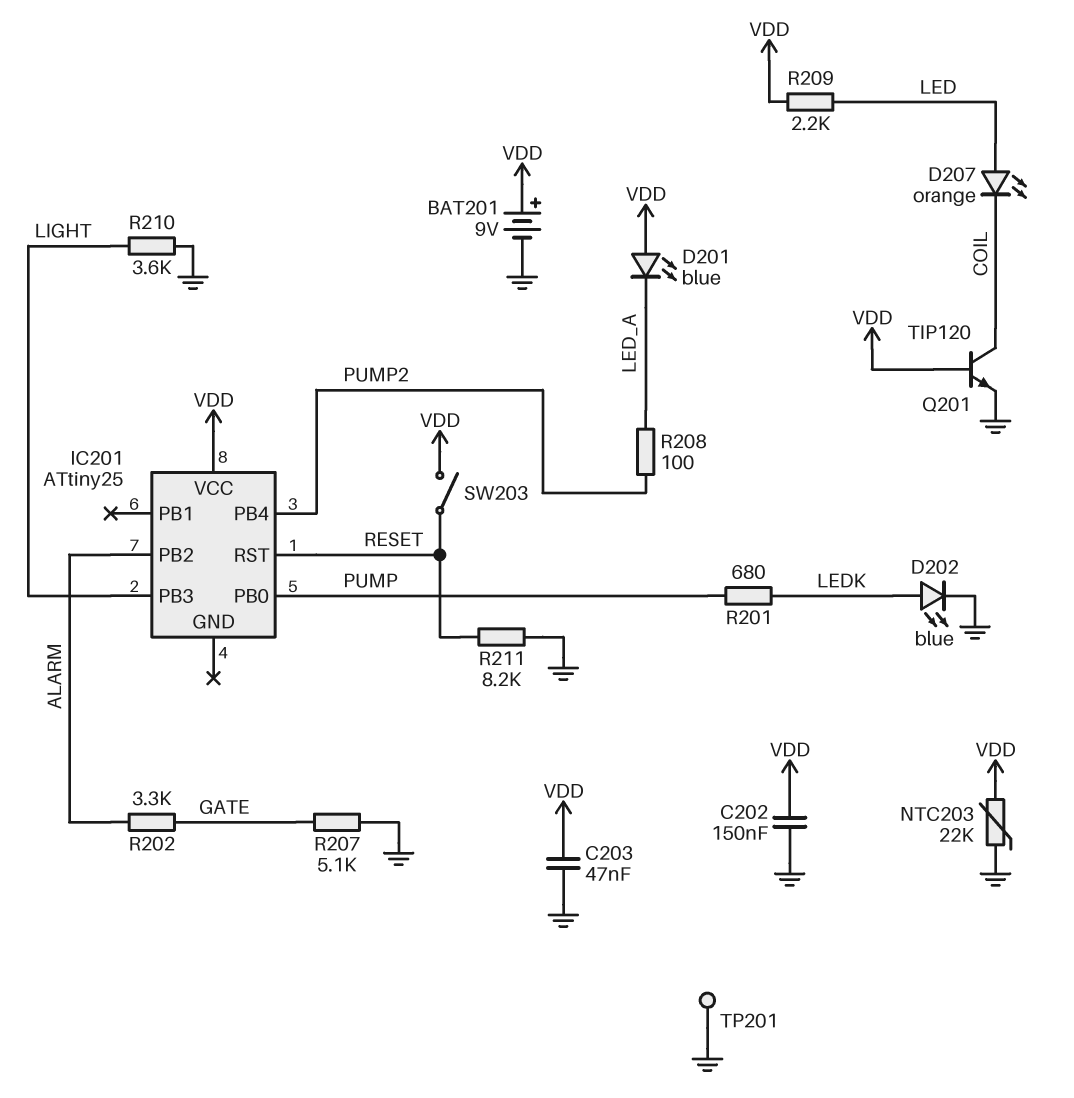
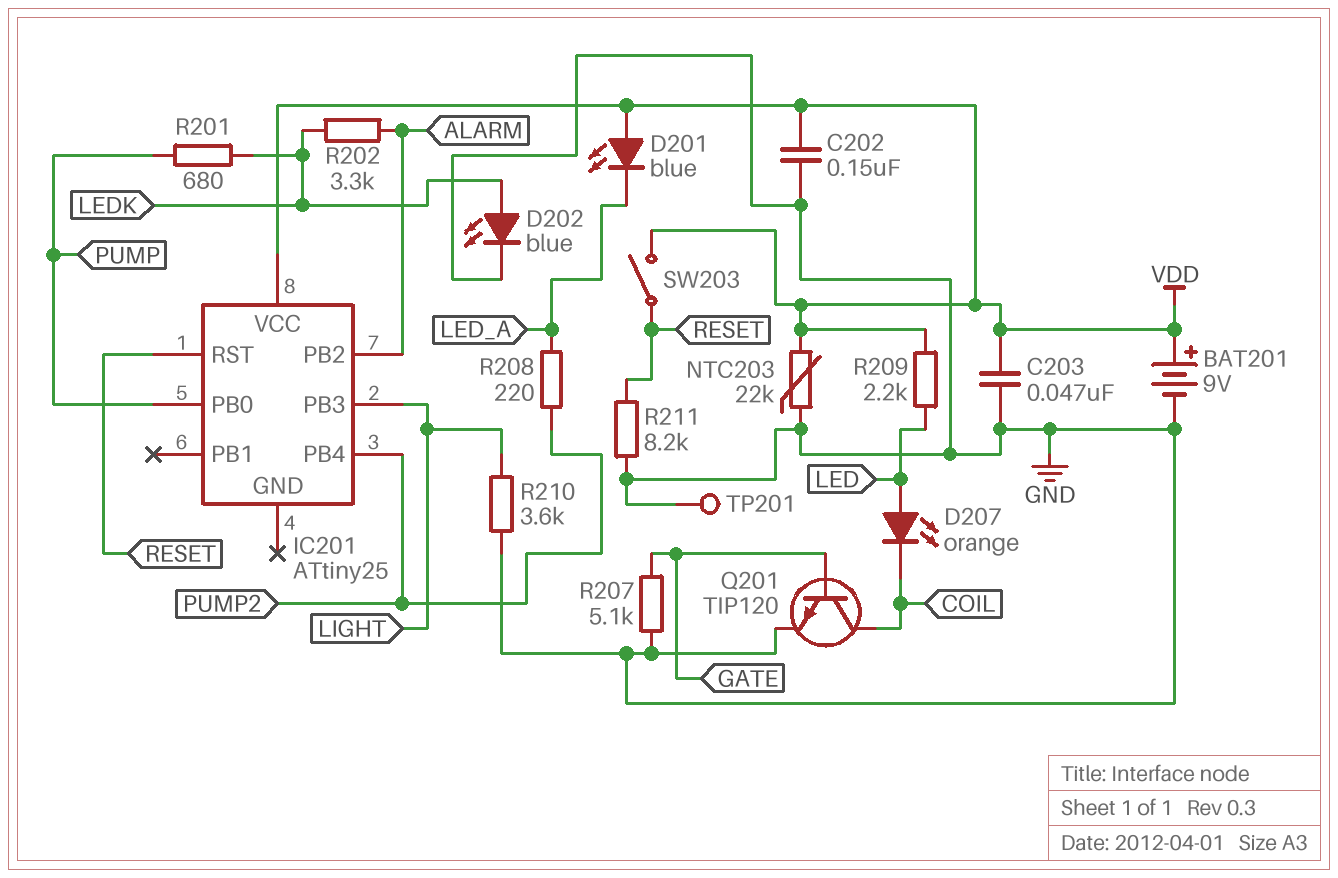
Q201: NPN TIP120 (B VDD, C COIL, E GND) -> NPN TIP120 (B GATE, C COIL, E GND)
R202: 3.3k (ALARM, GATE) -> 3.3k (ALARM, LEDK)
R208: 100 (LED_A, PUMP2) -> 220 (LED_A, PUMP2)

